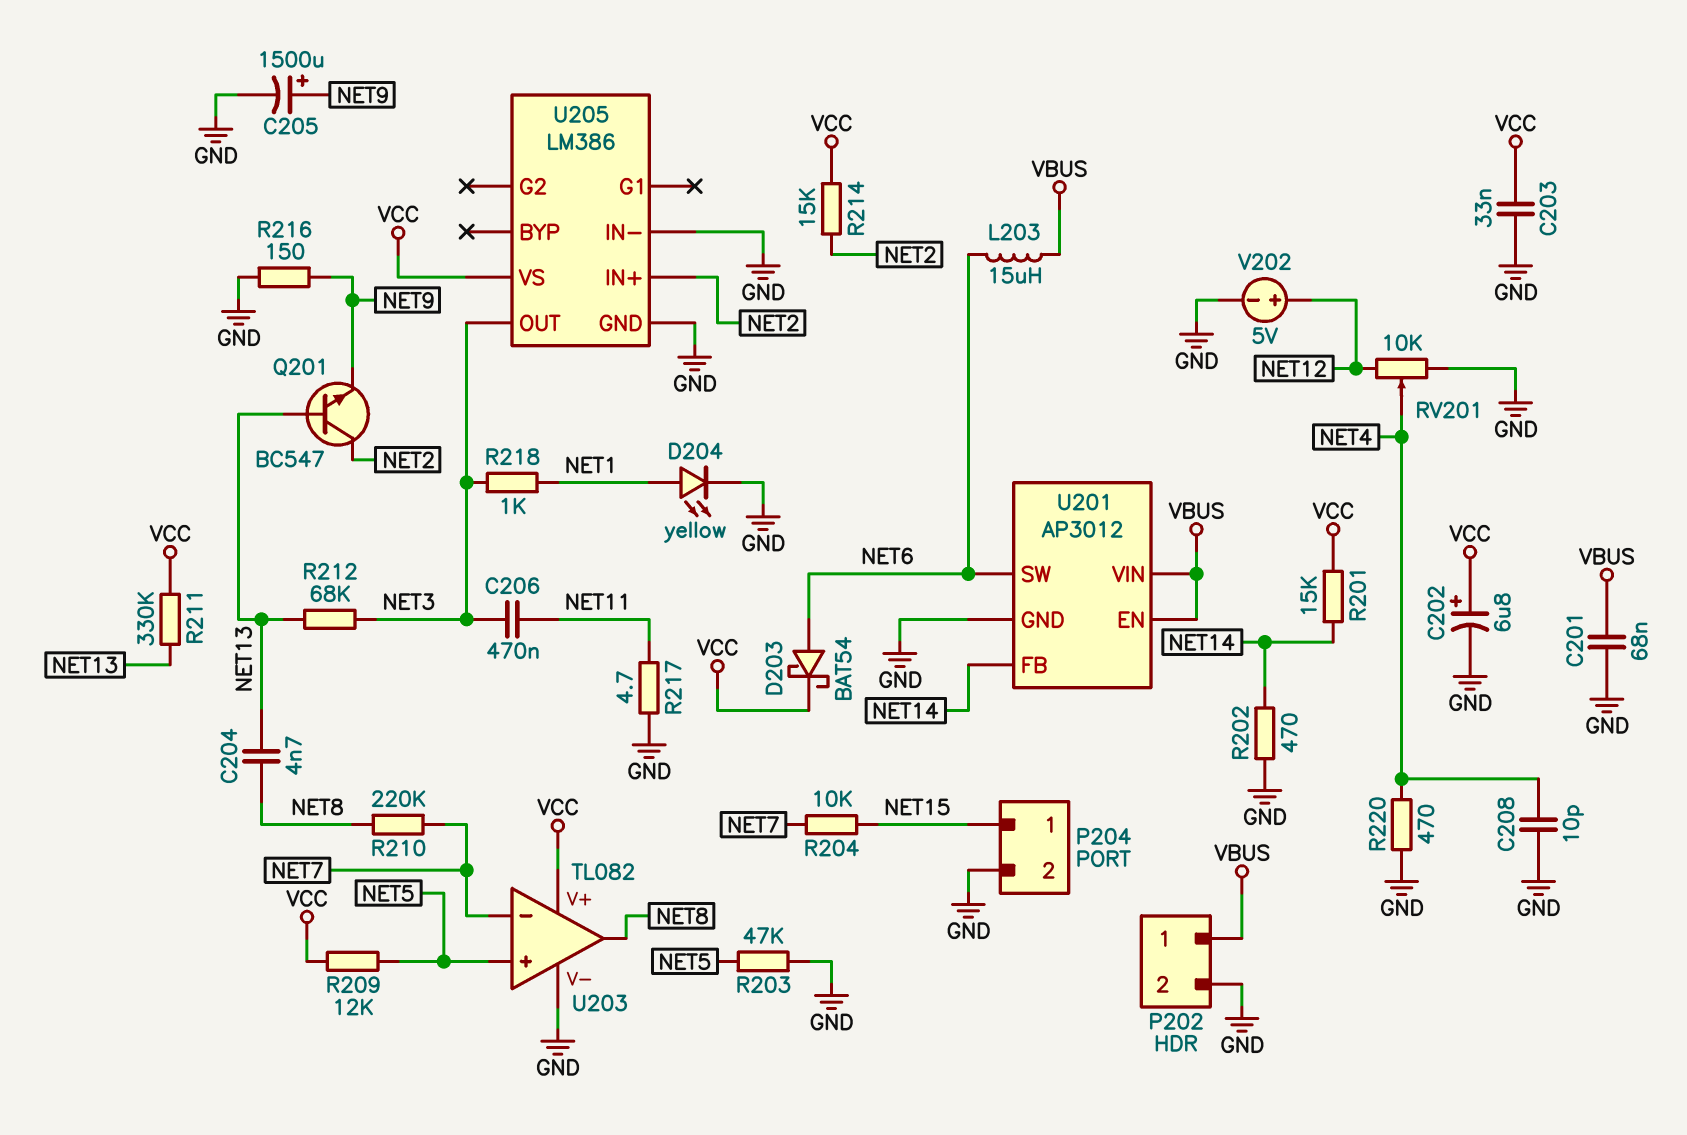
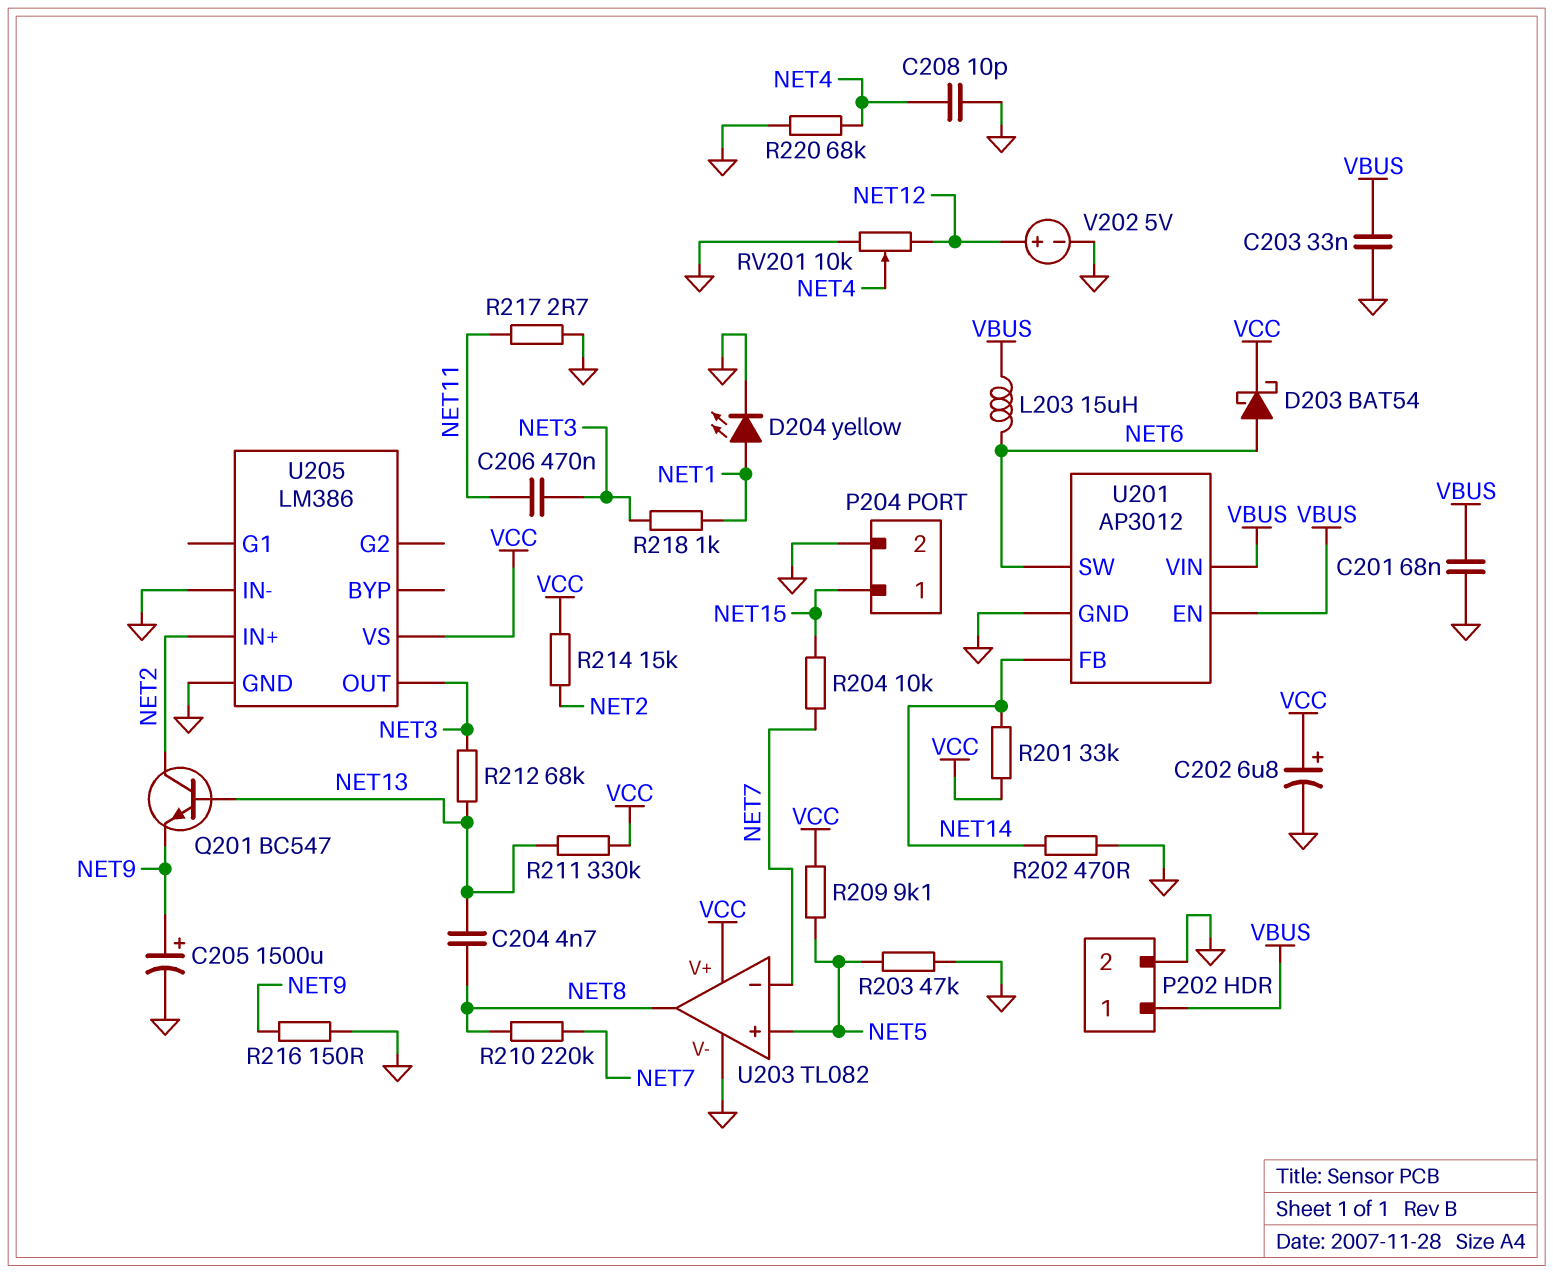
C203: 33nF (GND, VCC) -> 33nF (GND, VBUS)
R201: 15k (NET14, VCC) -> 33k (NET14, VCC)
R209: 12k (NET5, VCC) -> 9.1k (NET5, VCC)
R217: 4.7 (GND, NET11) -> 2.7 (GND, NET11)
R220: 470 (GND, NET4) -> 68k (GND, NET4)

